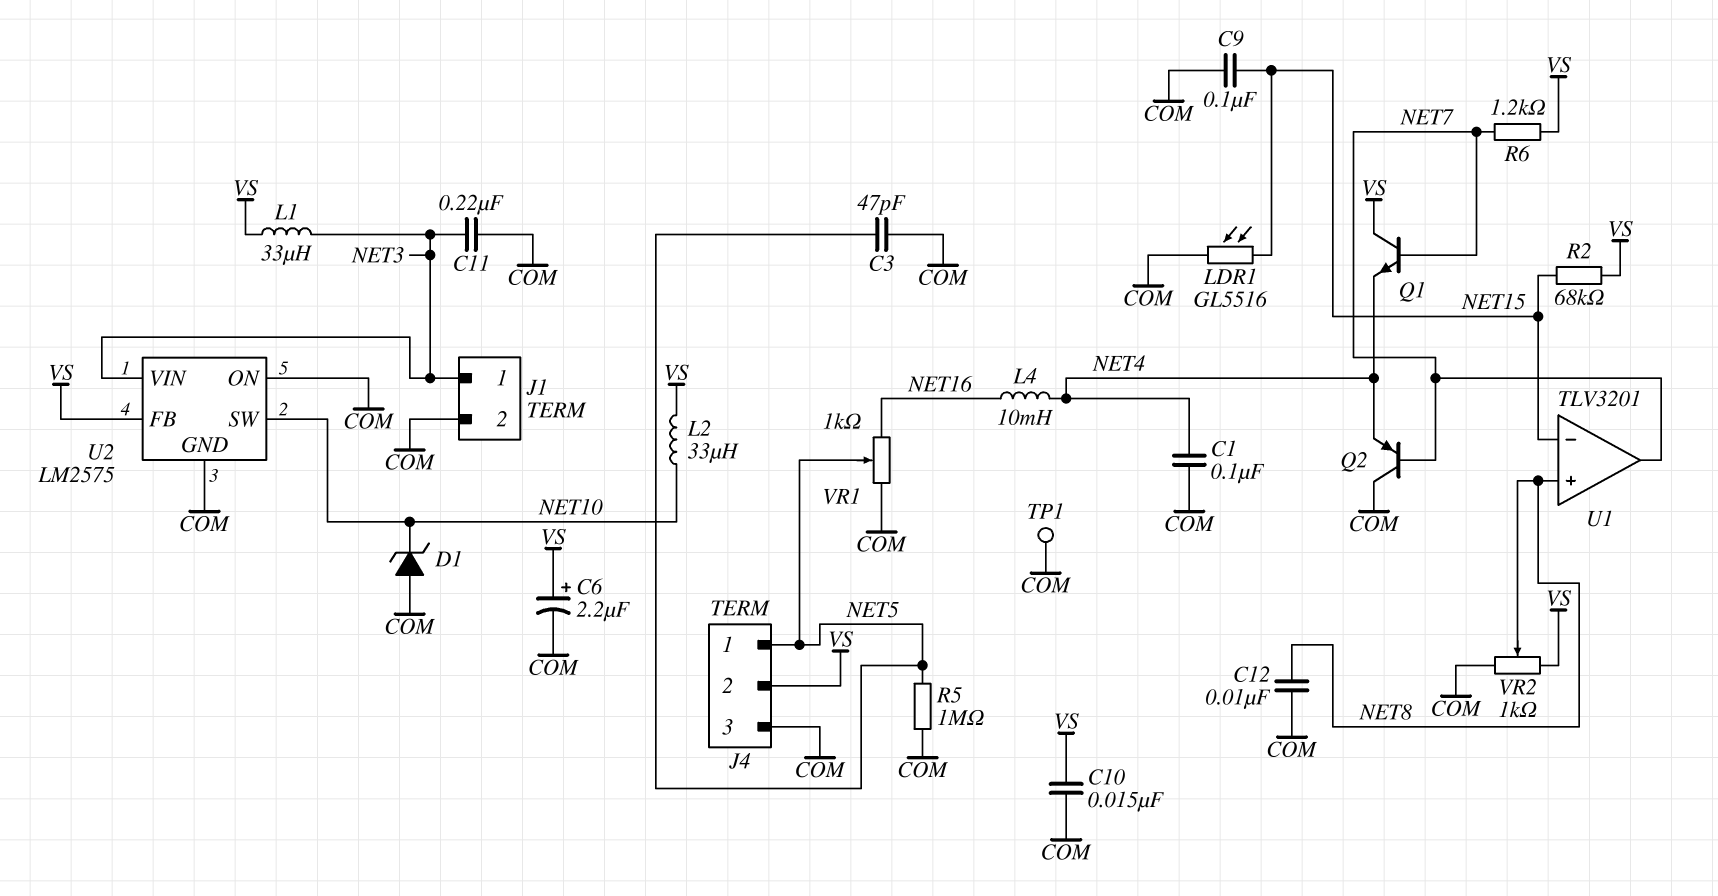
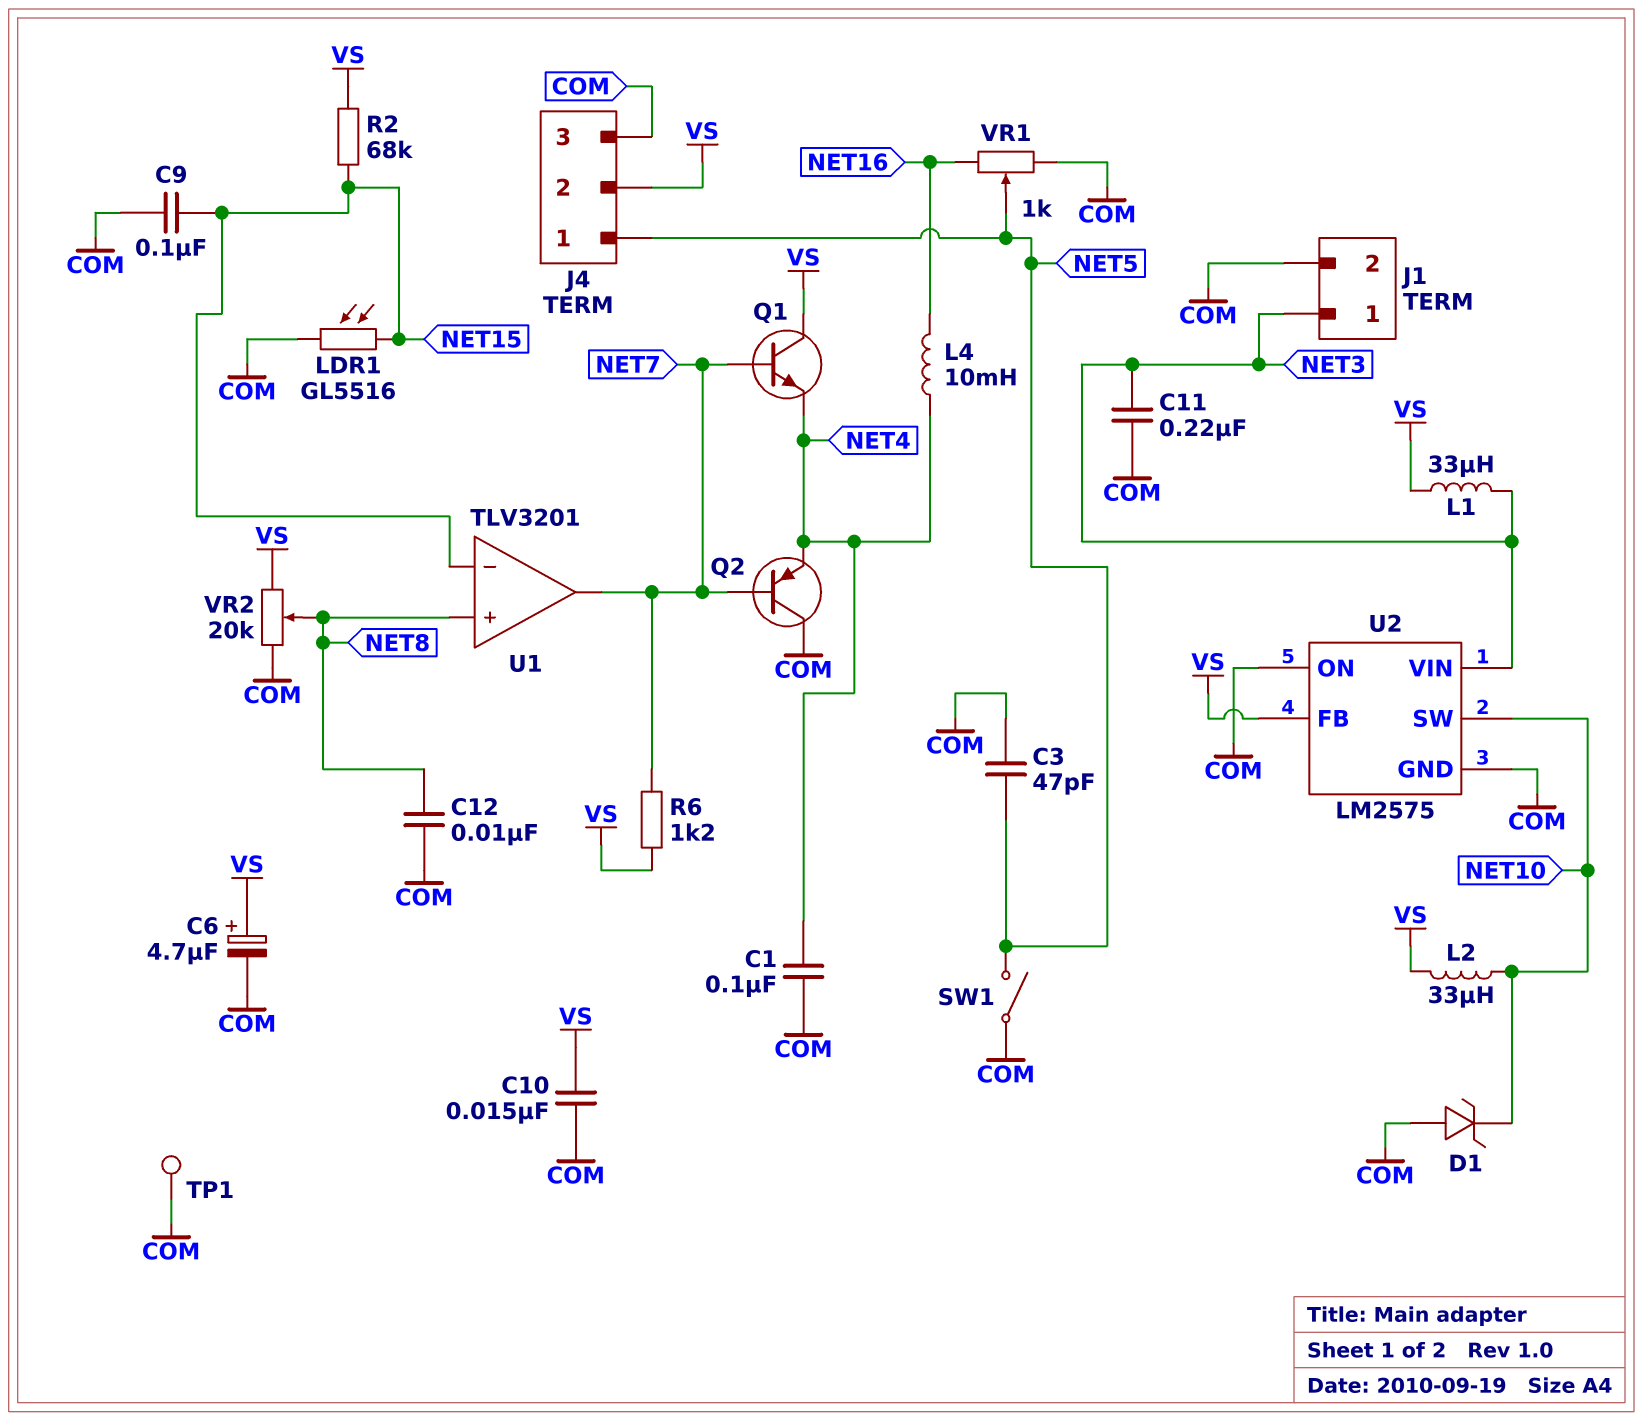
C6: 2.2uF (plus VS, minus COM) -> 4.7uF (plus VS, minus COM)
R5: 1M (COM, NET5) -> none
SW1: none -> switch (COM, NET5)
VR2: 1k (COM, VS, wiper NET8) -> 20k (COM, VS, wiper NET8)

